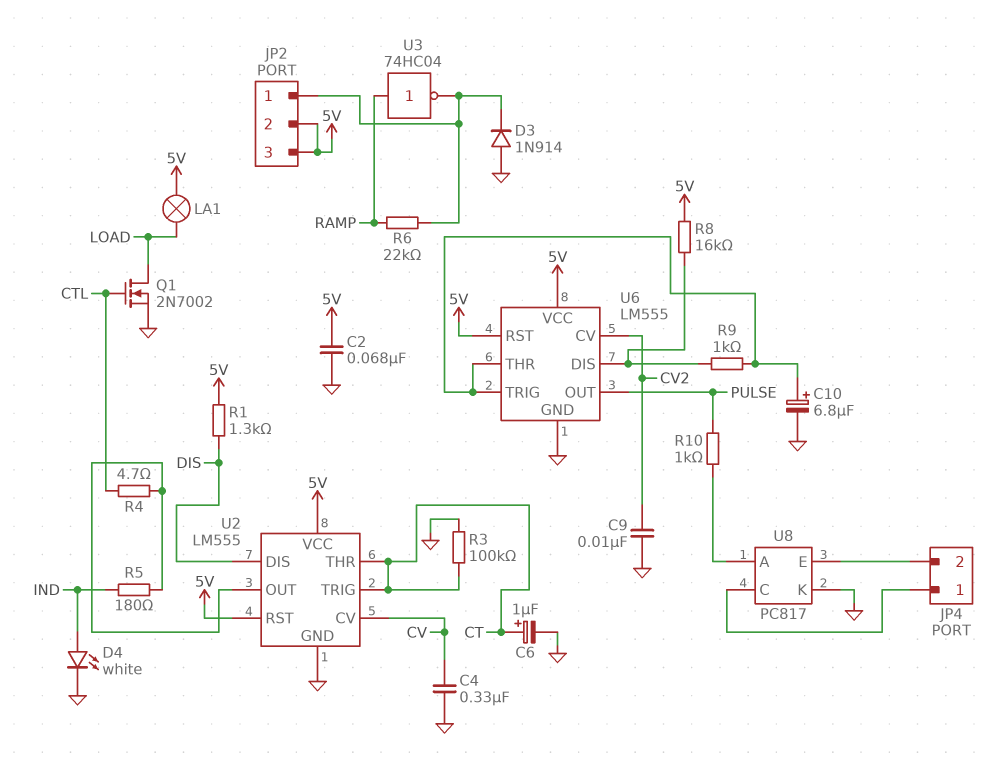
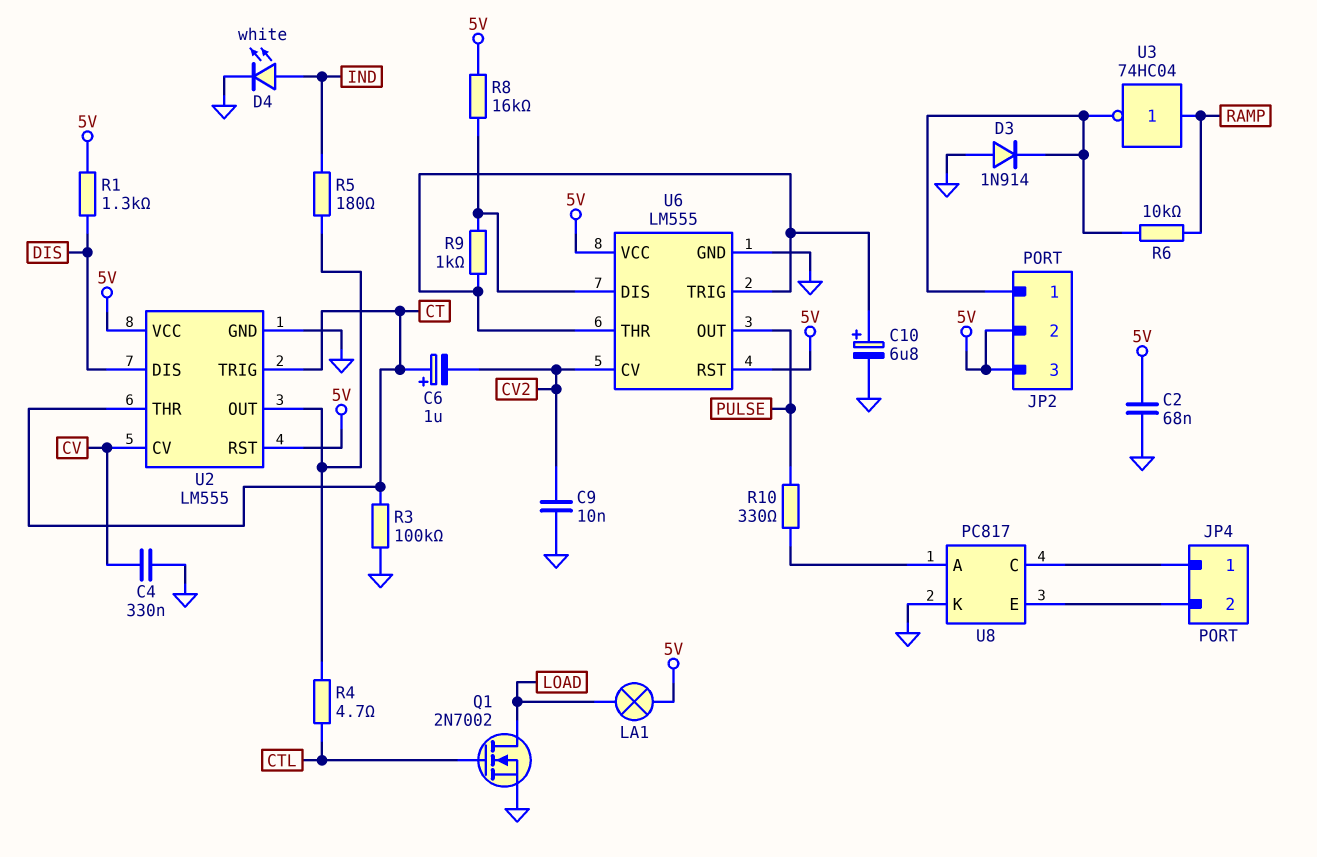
C6: 1uF (plus CT, minus GND) -> 1uF (plus CT, minus CV2)
R6: 22k (JP2/1, RAMP) -> 10k (JP2/1, RAMP)
R10: 1k (PULSE, U8/A) -> 330 (PULSE, U8/A)

